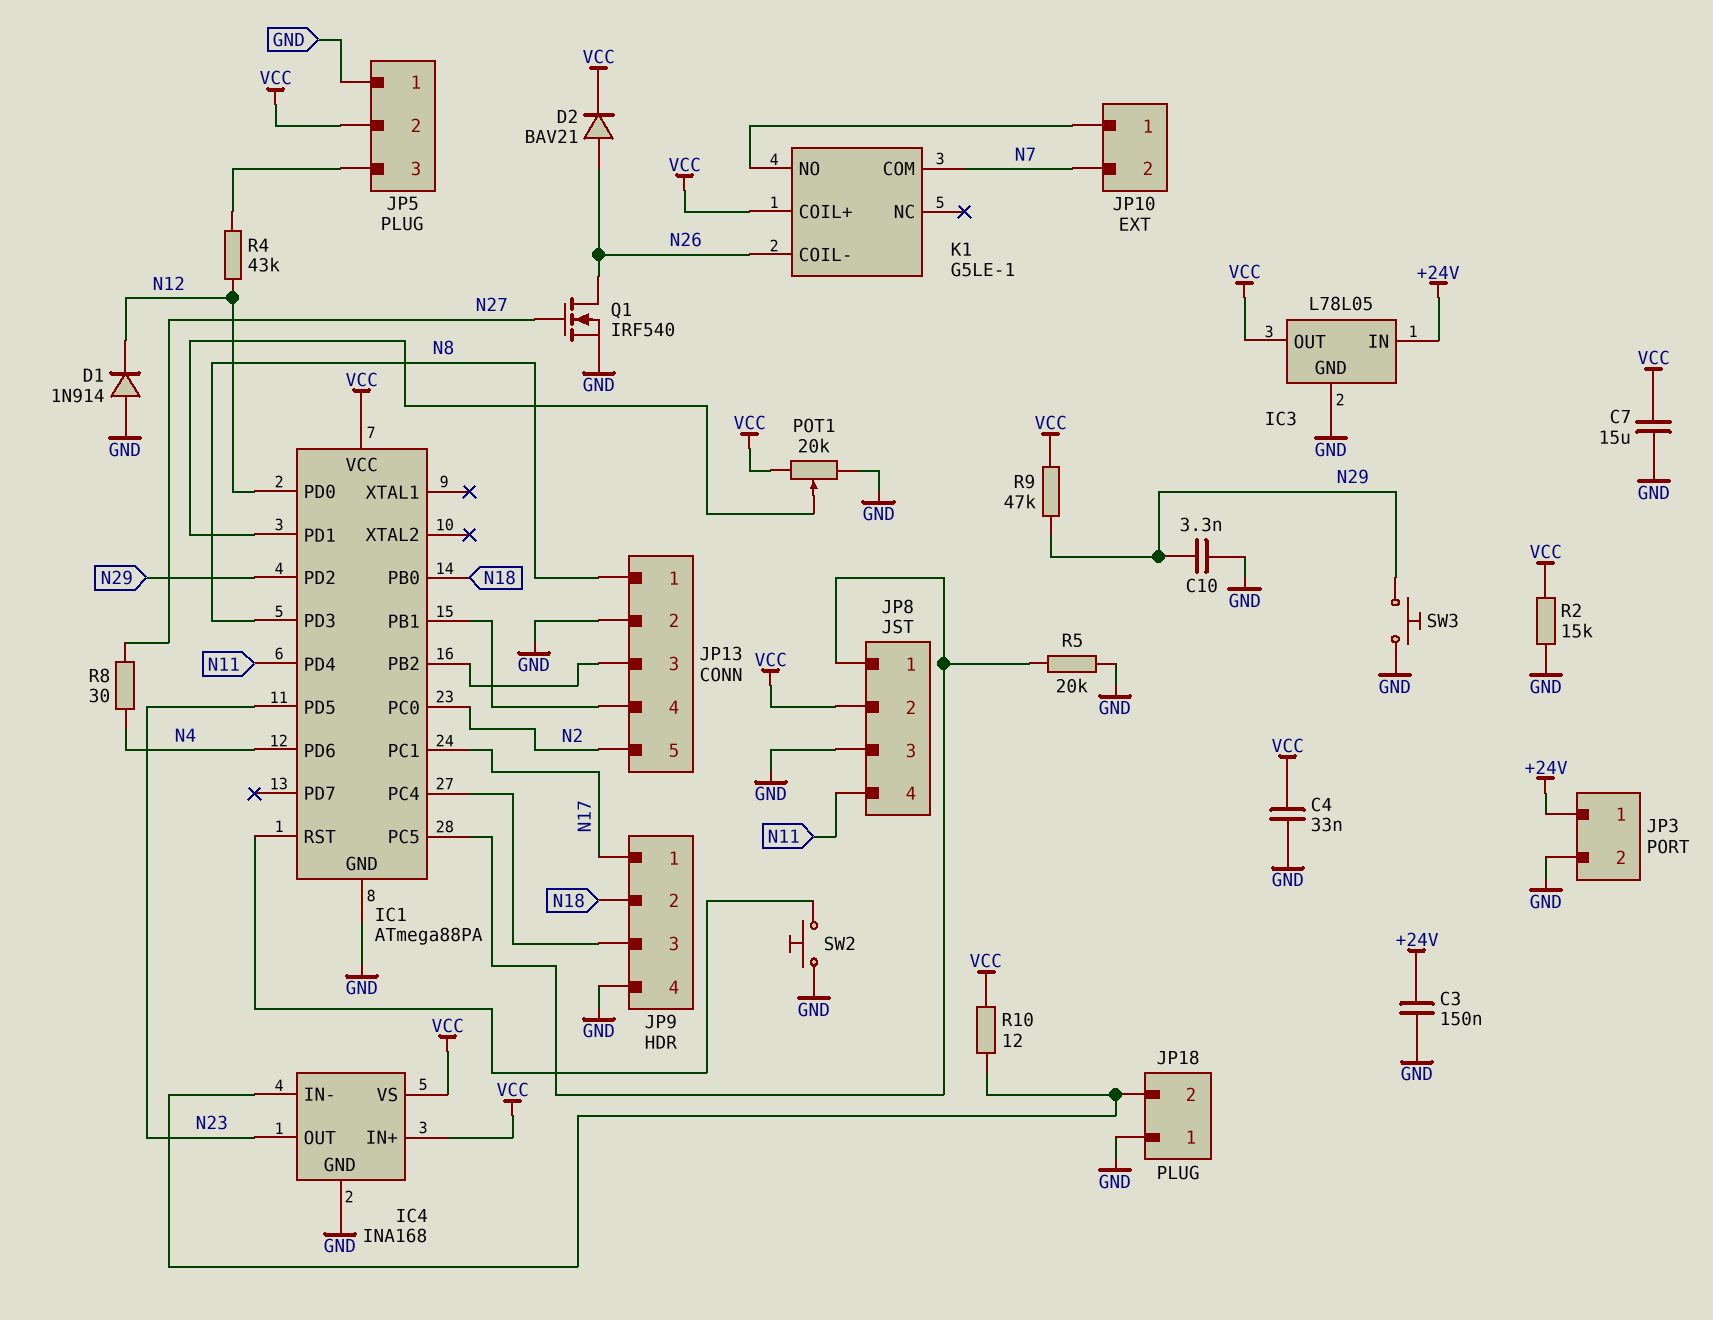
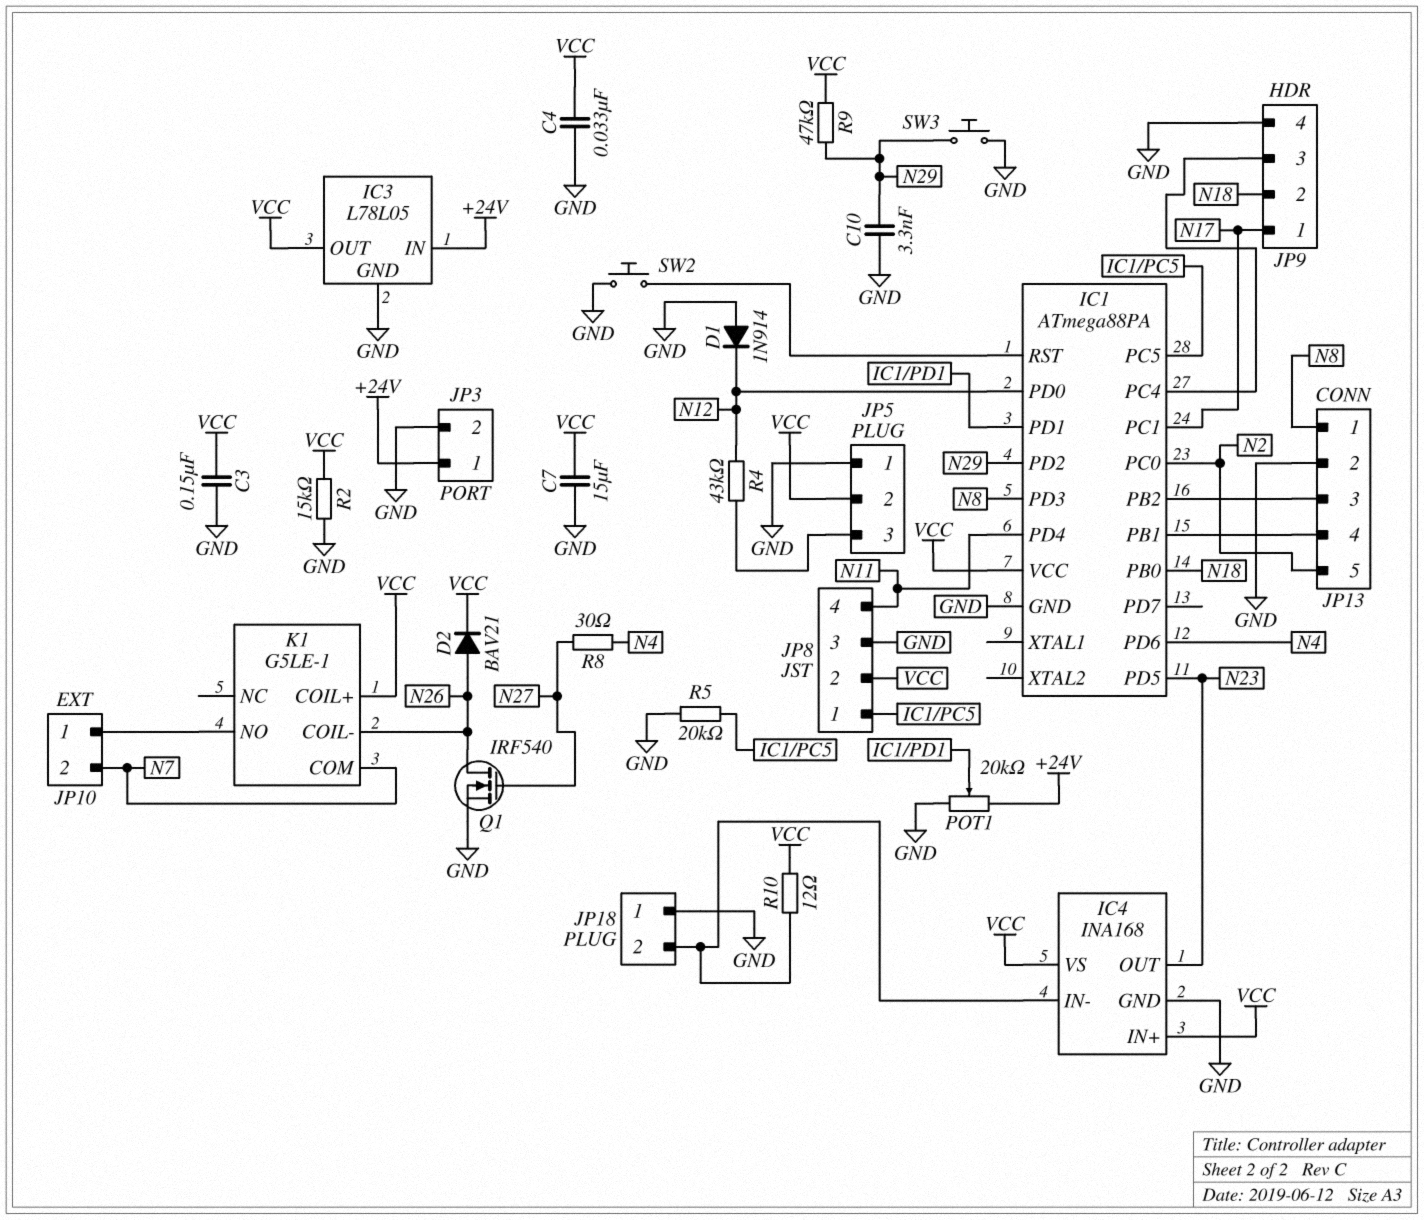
C3: 150nF (+24V, GND) -> 150nF (GND, VCC)
POT1: 20k (GND, VCC, wiper IC1/PD1) -> 20k (+24V, GND, wiper IC1/PD1)

